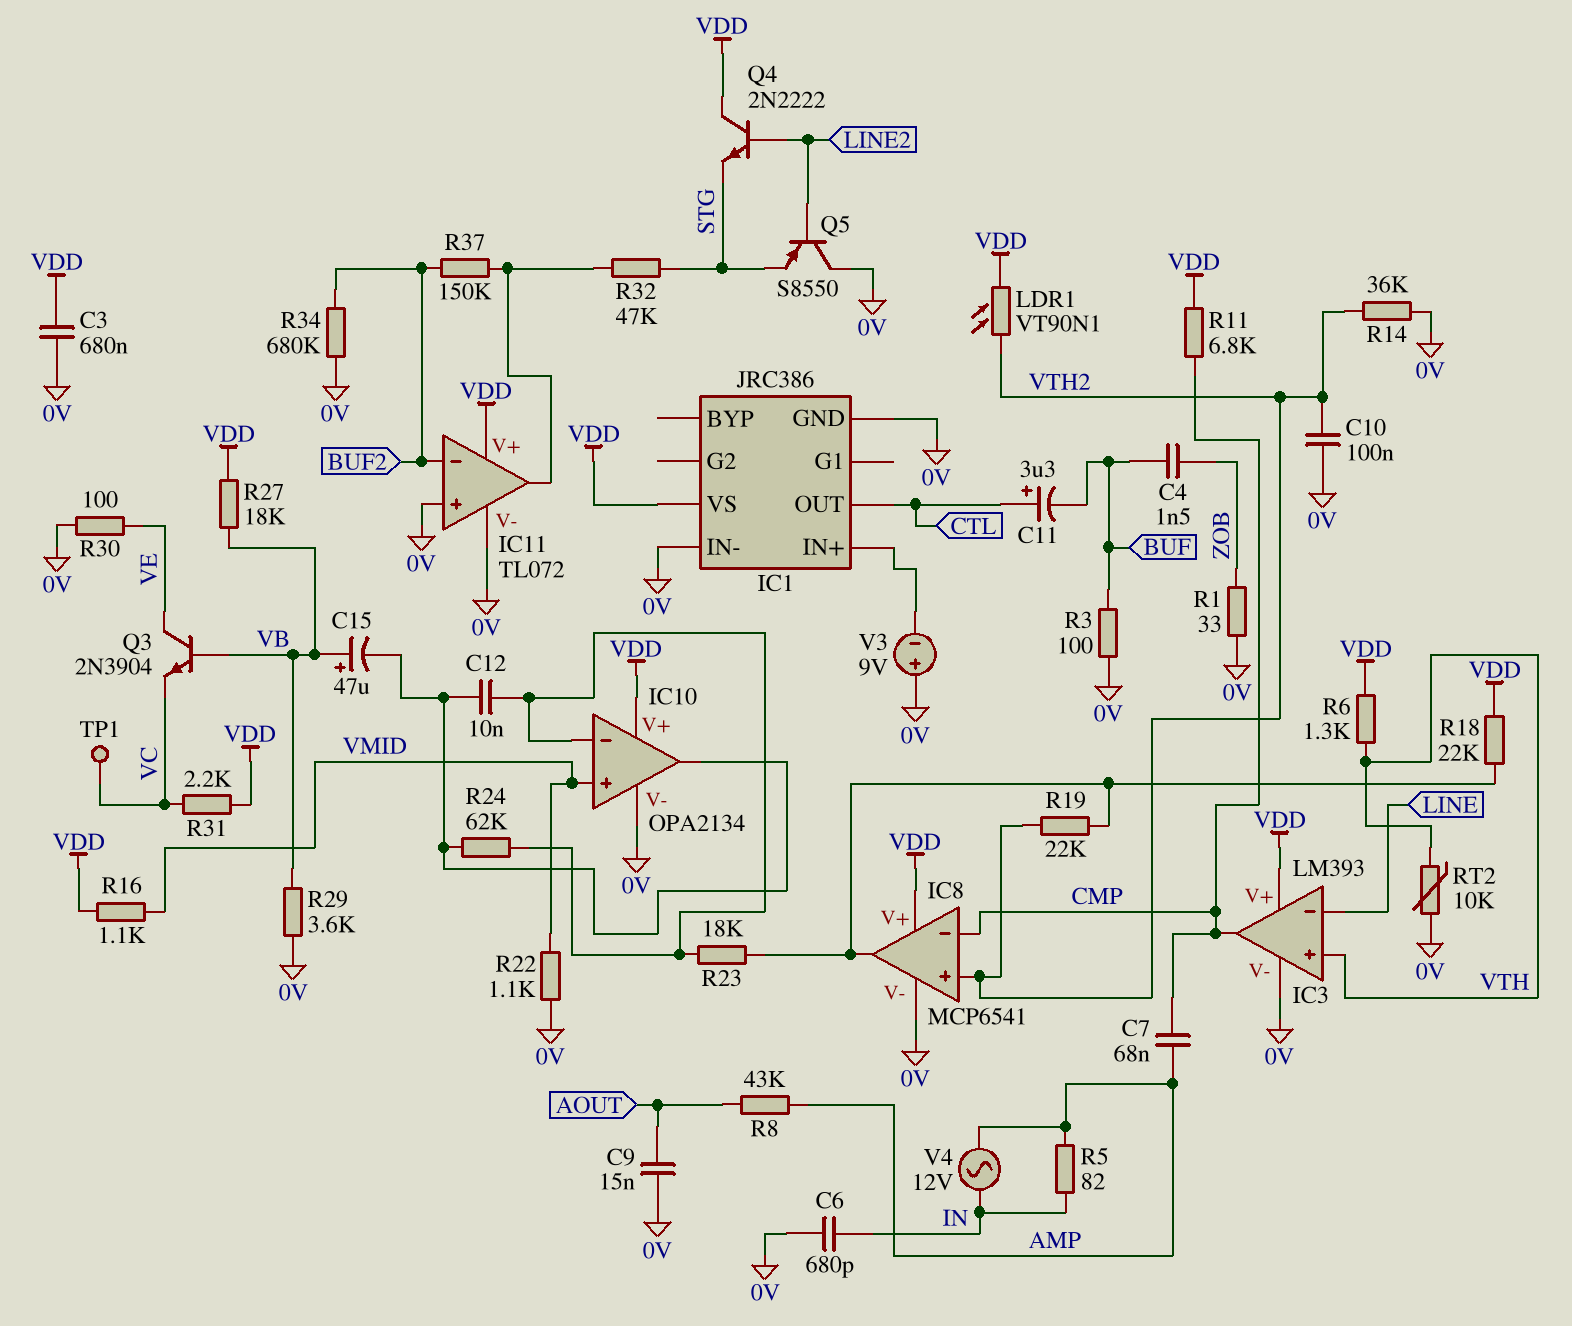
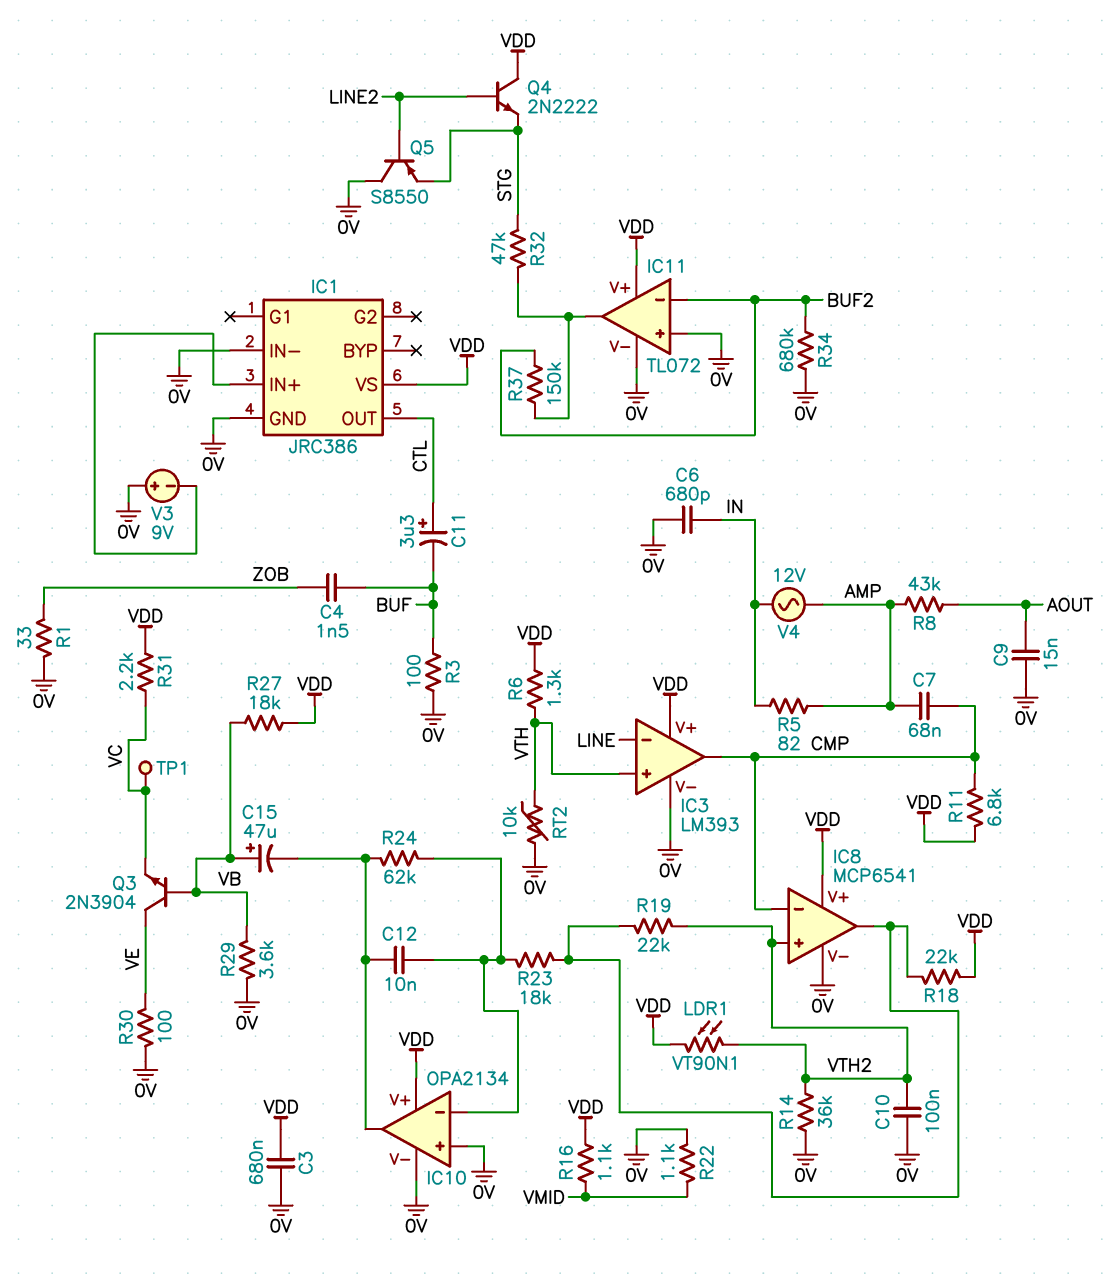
IC10 pin in+: VMID -> 0V

